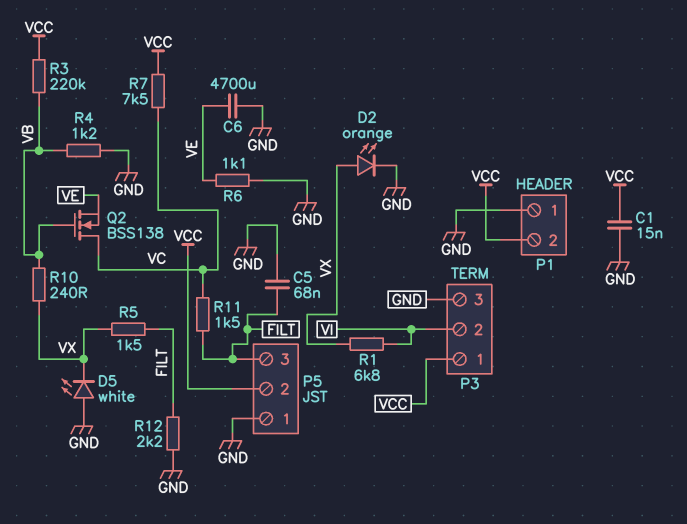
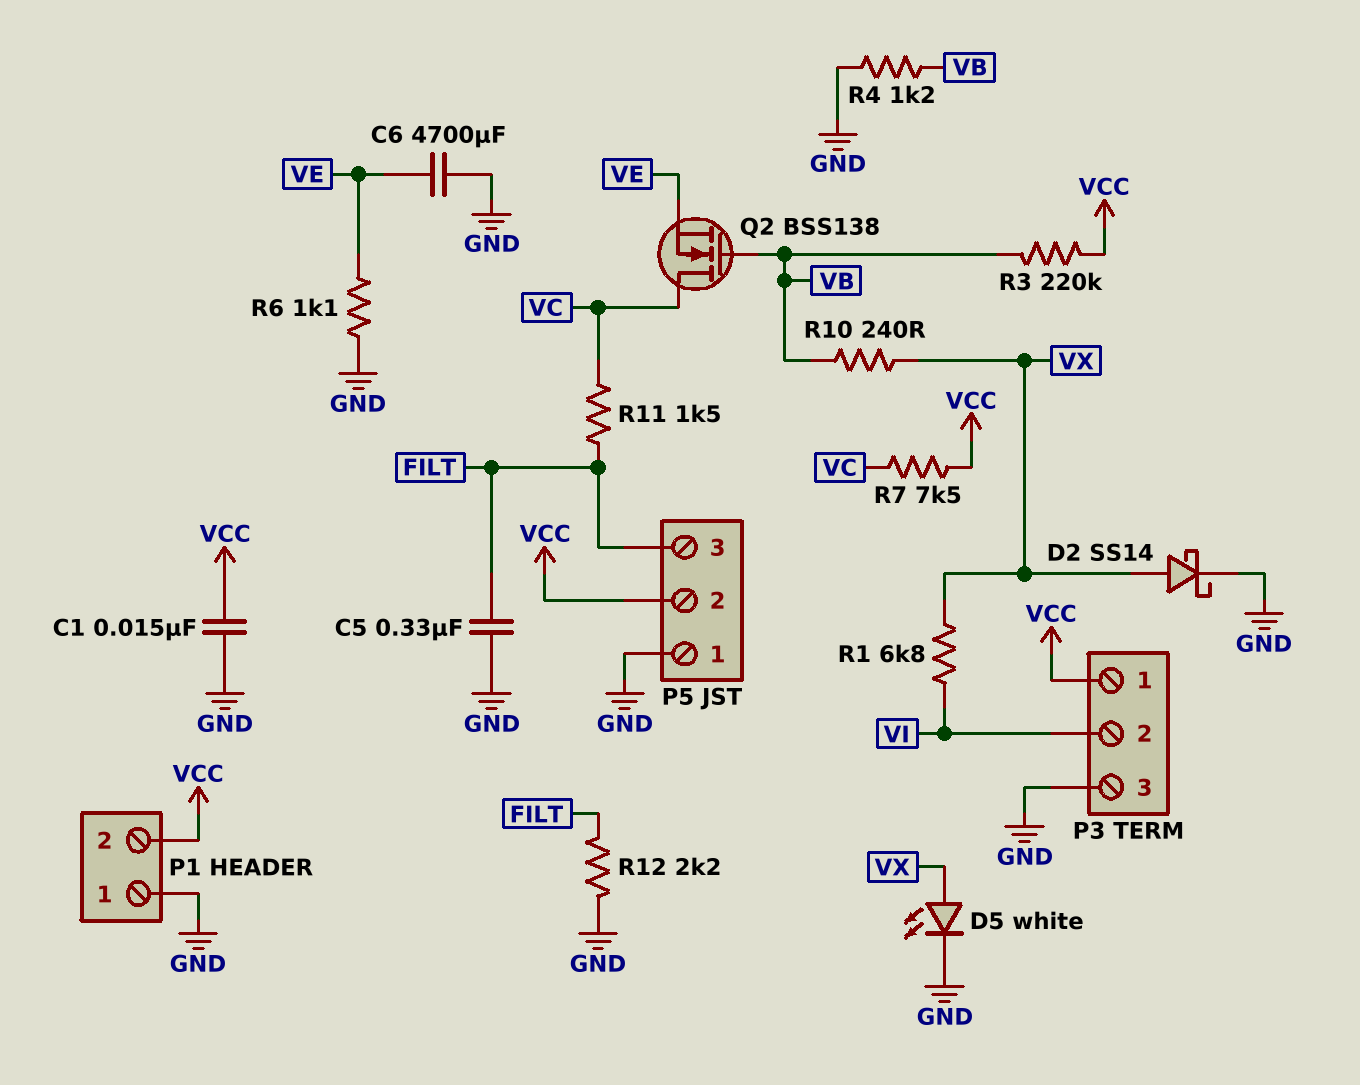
C5: 68nF (FILT, GND) -> 330nF (FILT, GND)
D2: LED orange (A VX, K GND) -> schottky SS14 (A VX, K GND)
D5: LED white (A GND, K VX) -> LED white (A VX, K GND)
R5: 1.5k (FILT, VX) -> none

